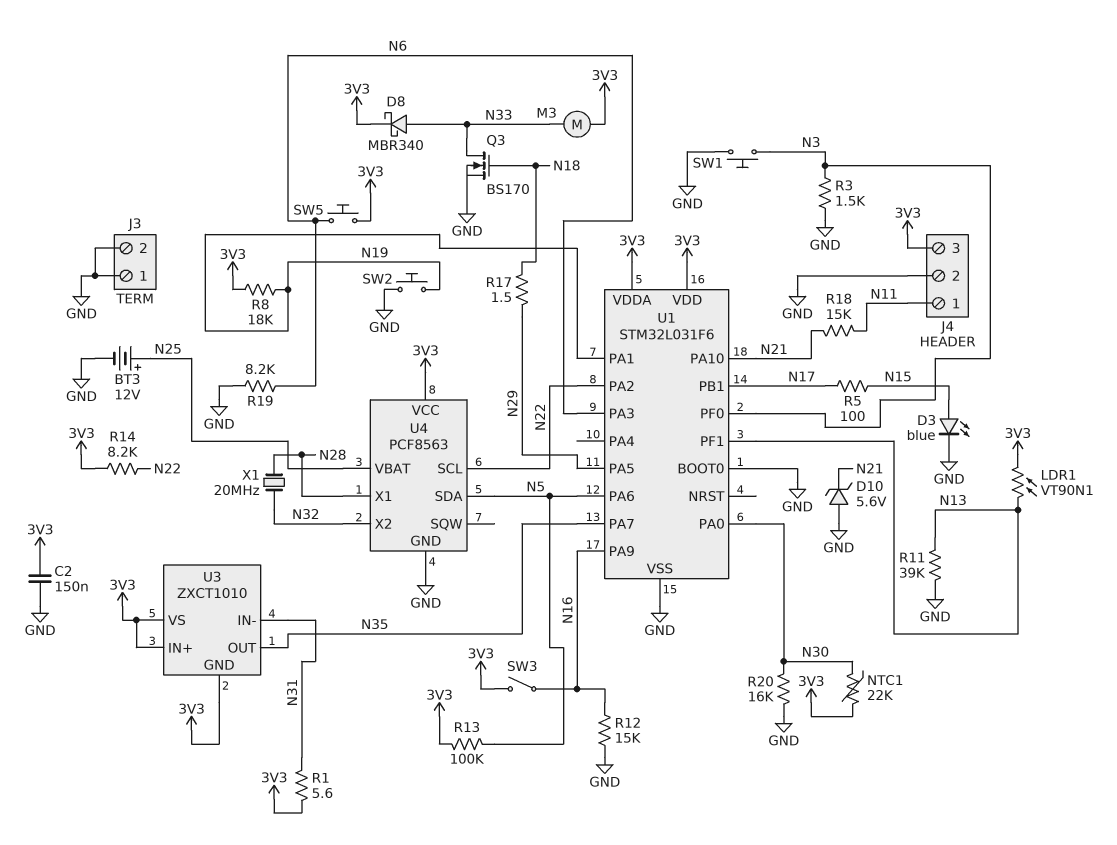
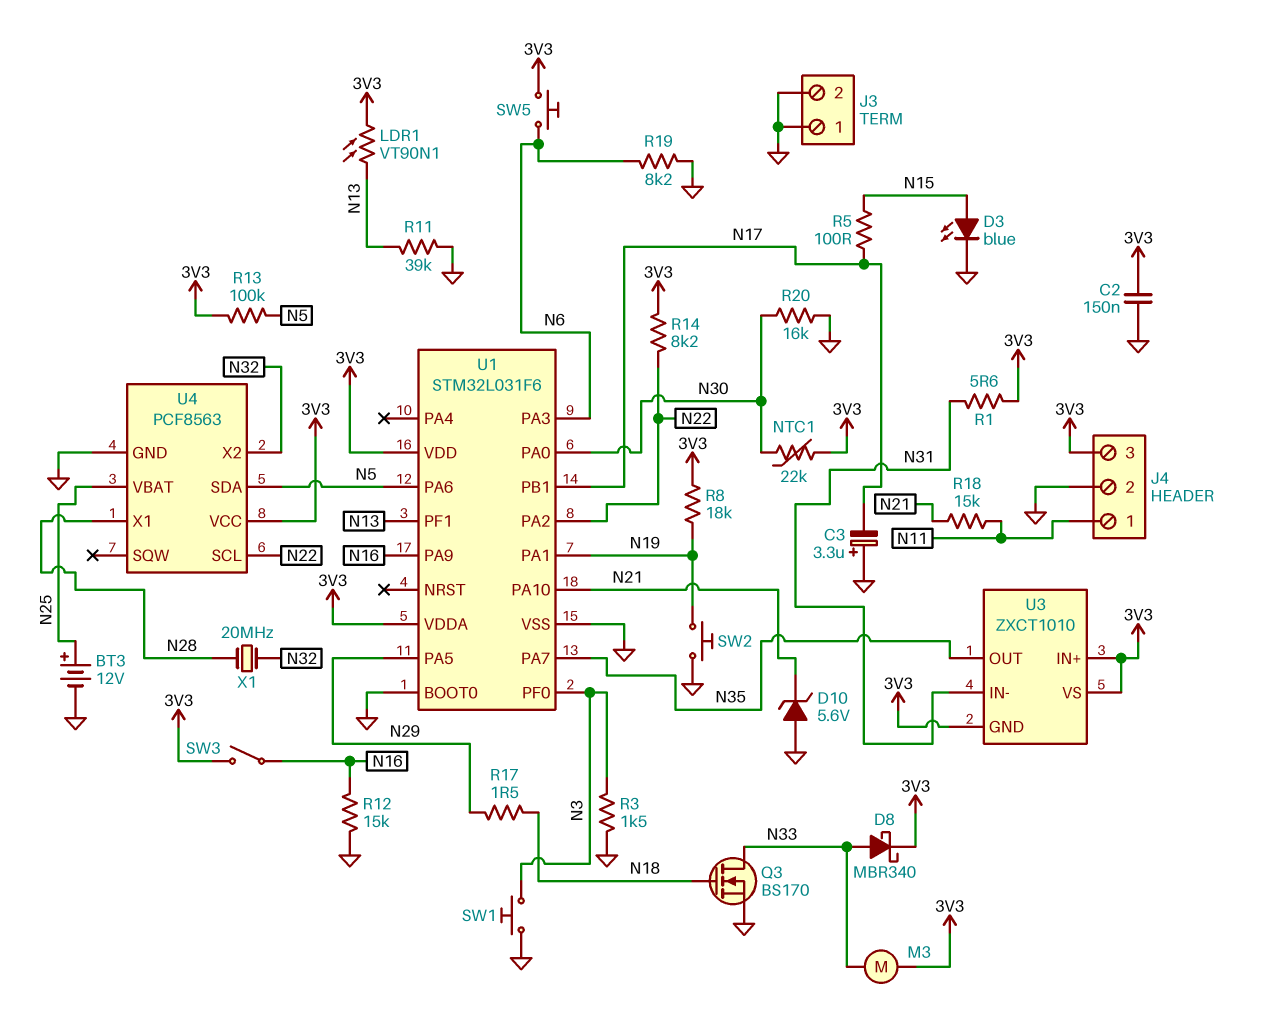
C3: none -> 3.3uF (plus GND, minus N17)

